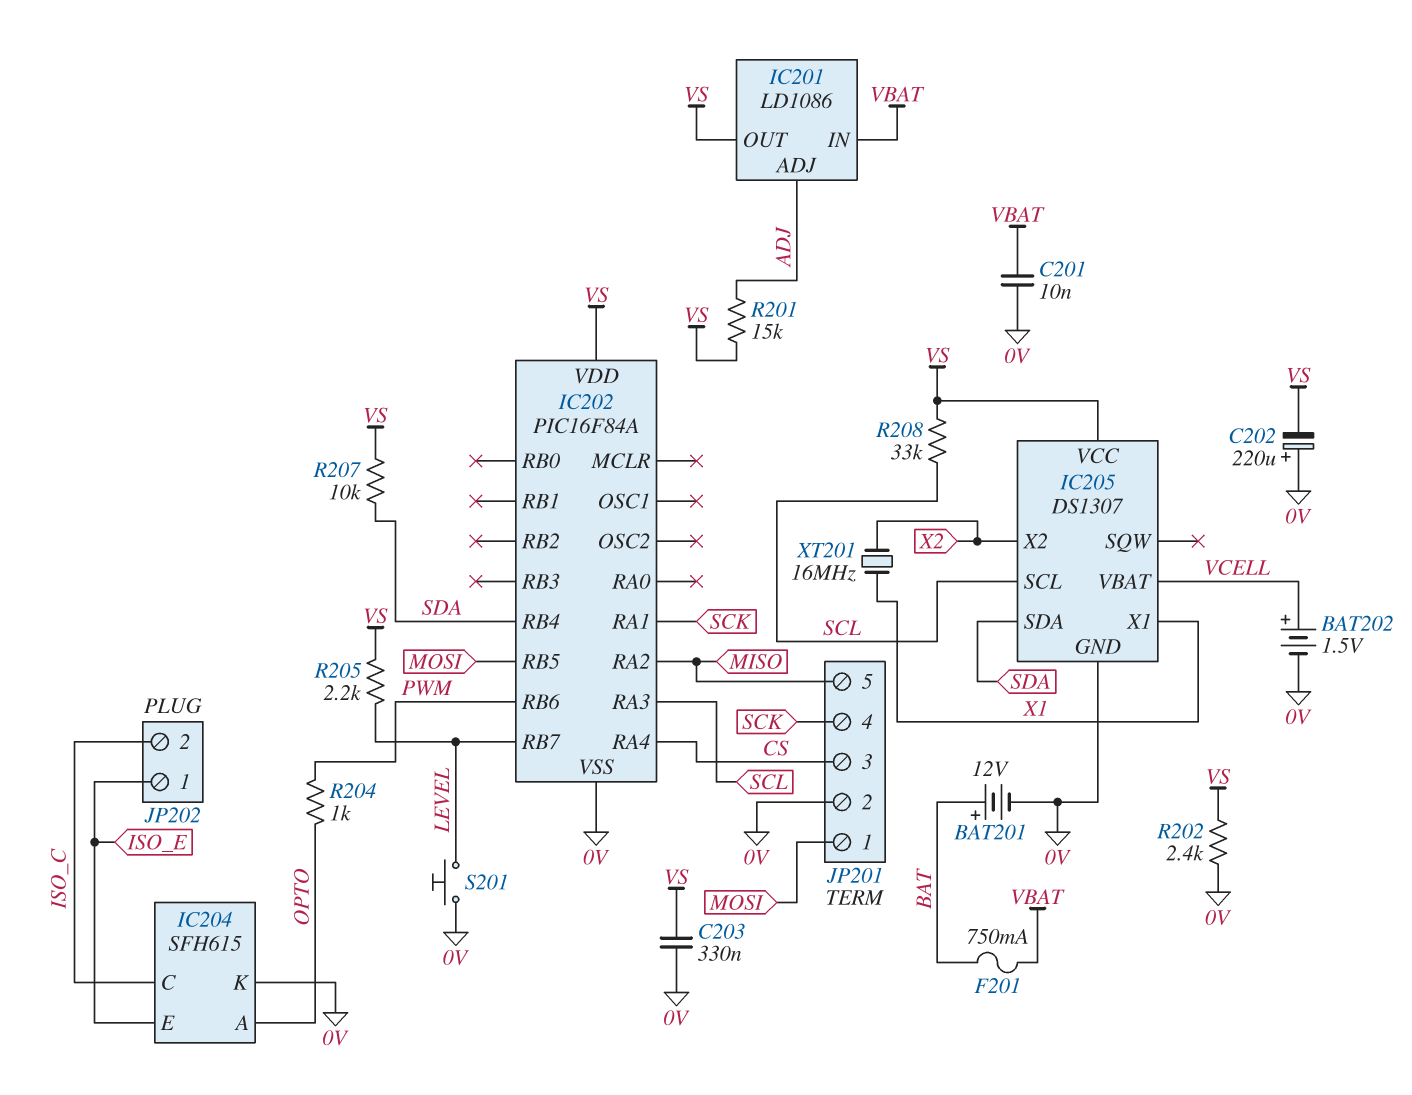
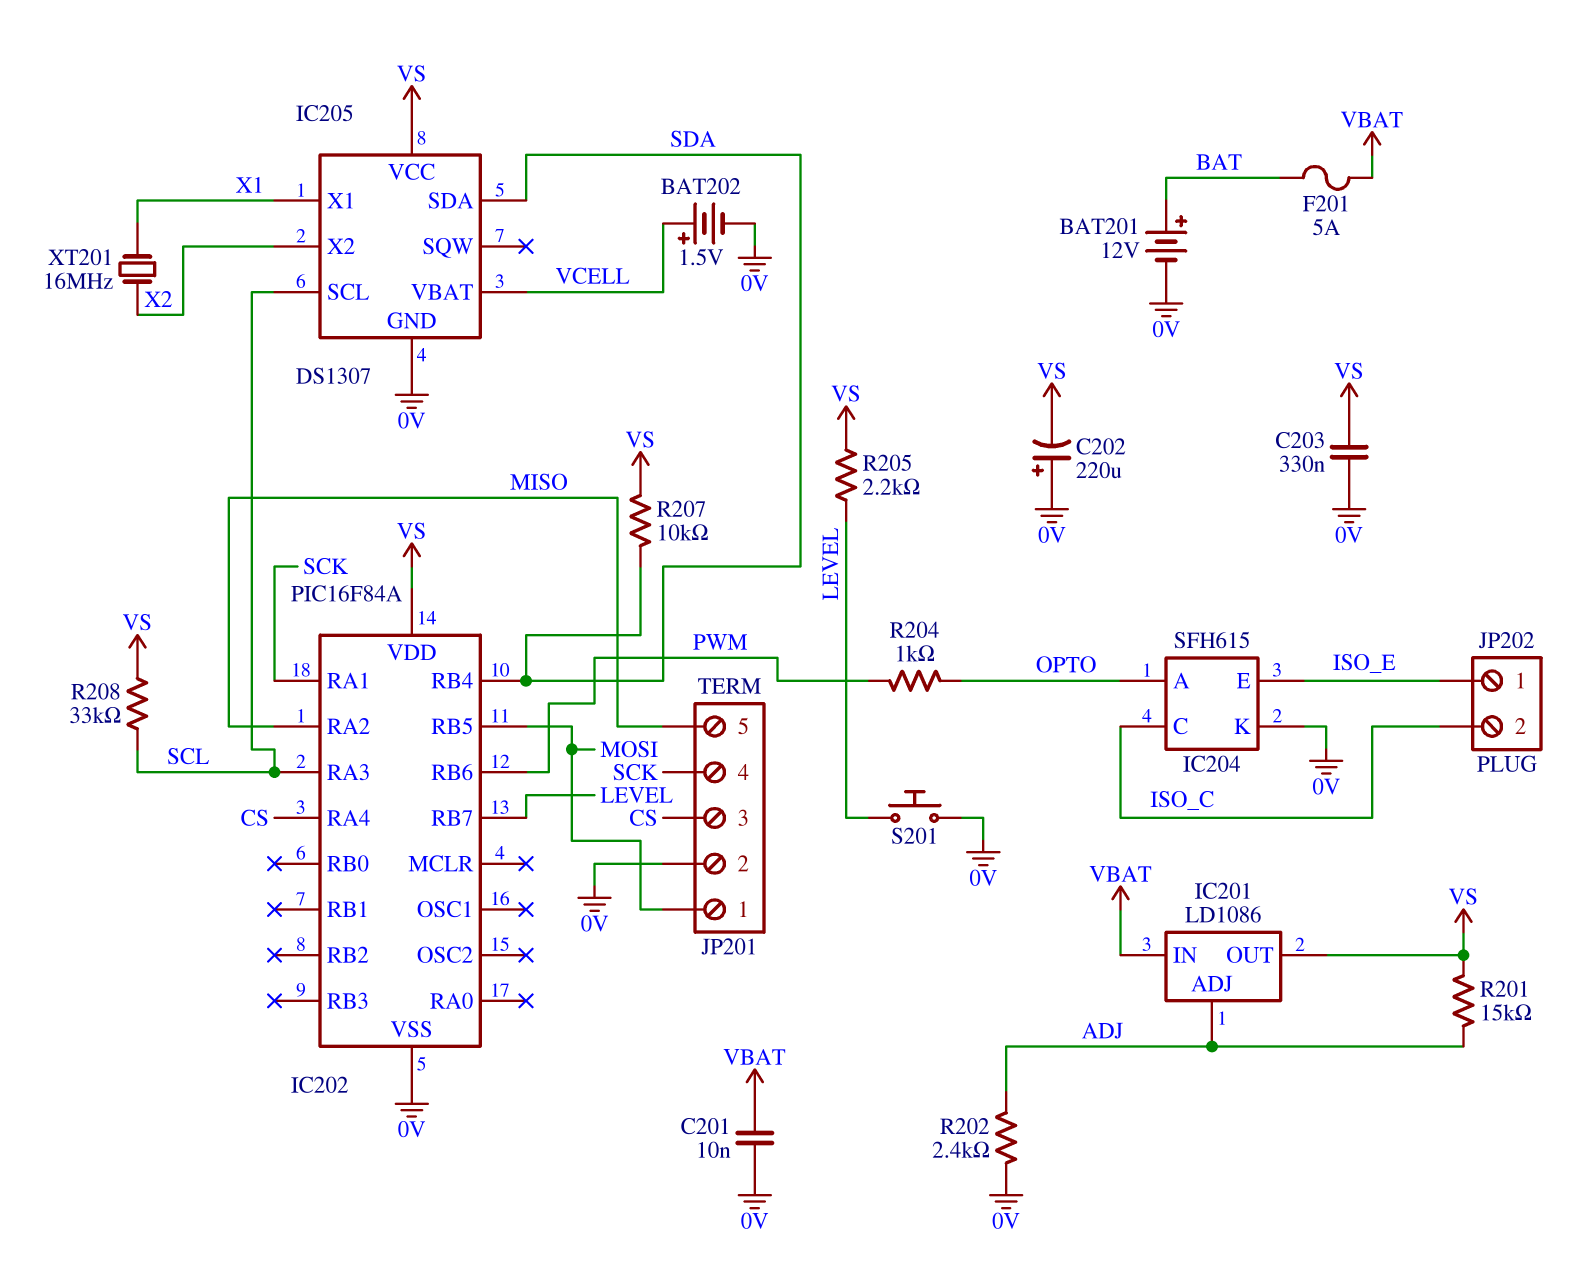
F201: 750mA (BAT, VBAT) -> 5A (BAT, VBAT)
R202: 2.4k (0V, VS) -> 2.4k (0V, ADJ)

